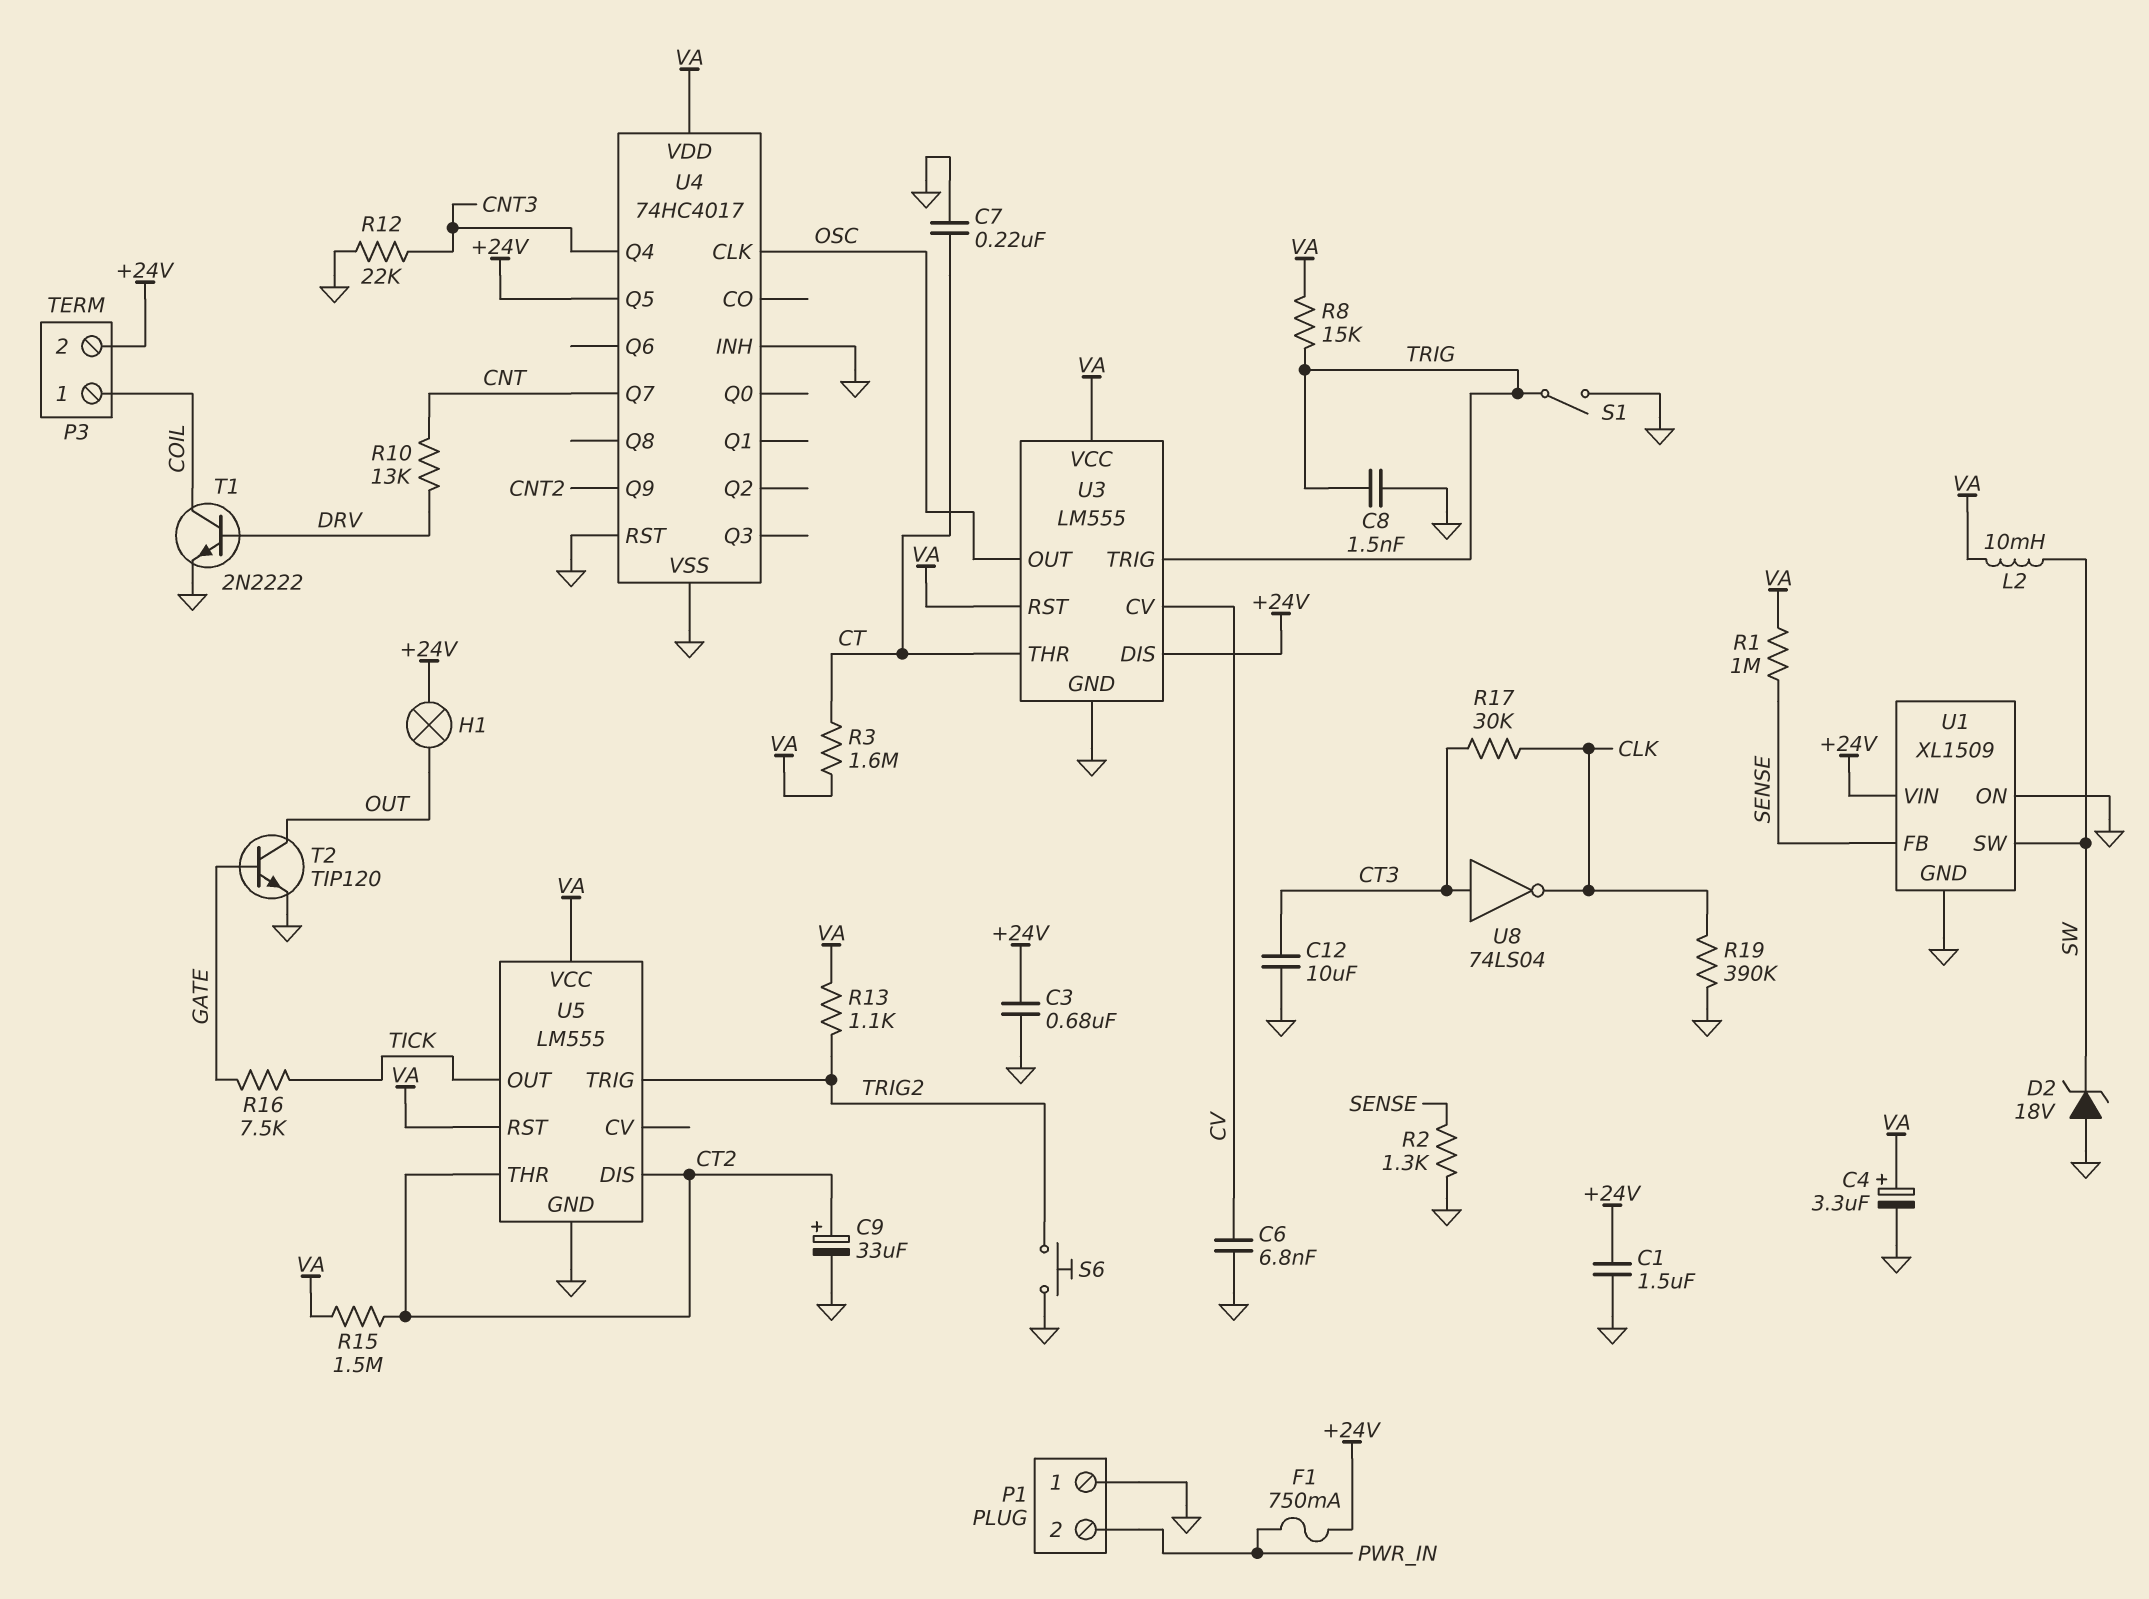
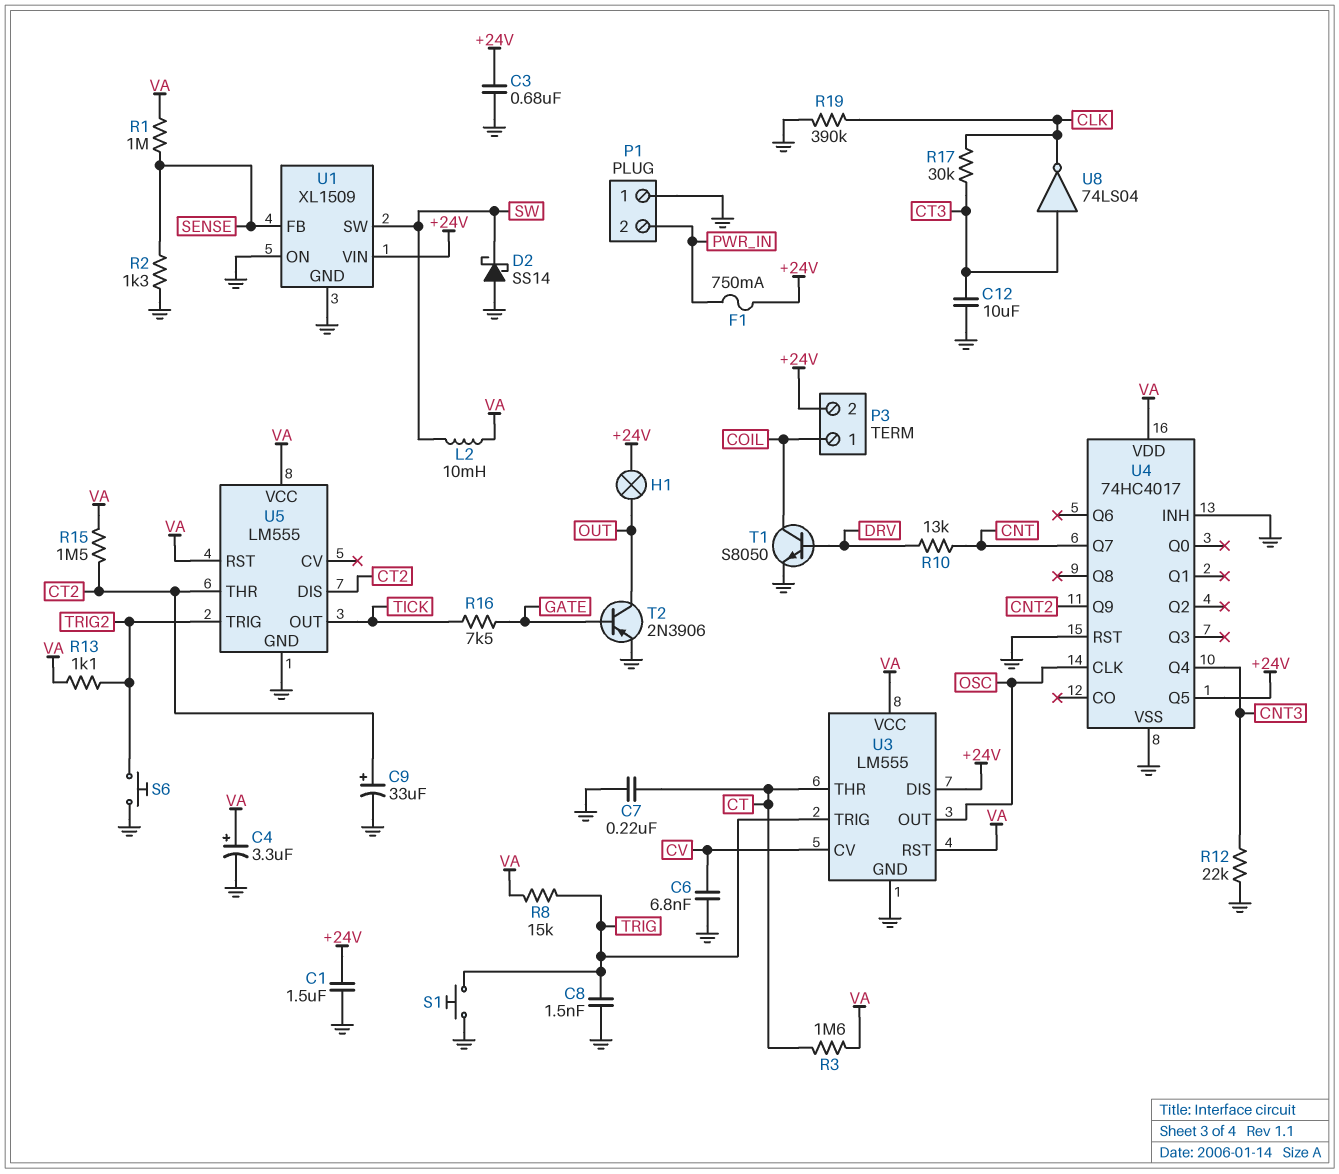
D2: zener 18V (A GND, K SW) -> schottky SS14 (A GND, K SW)
S1: switch (GND, TRIG) -> button (GND, TRIG)
T1: NPN 2N2222 (B DRV, C COIL, E GND) -> NPN S8050 (B DRV, C COIL, E GND)
T2: NPN TIP120 (B GATE, C OUT, E GND) -> PNP 2N3906 (B GATE, C OUT, E GND)

